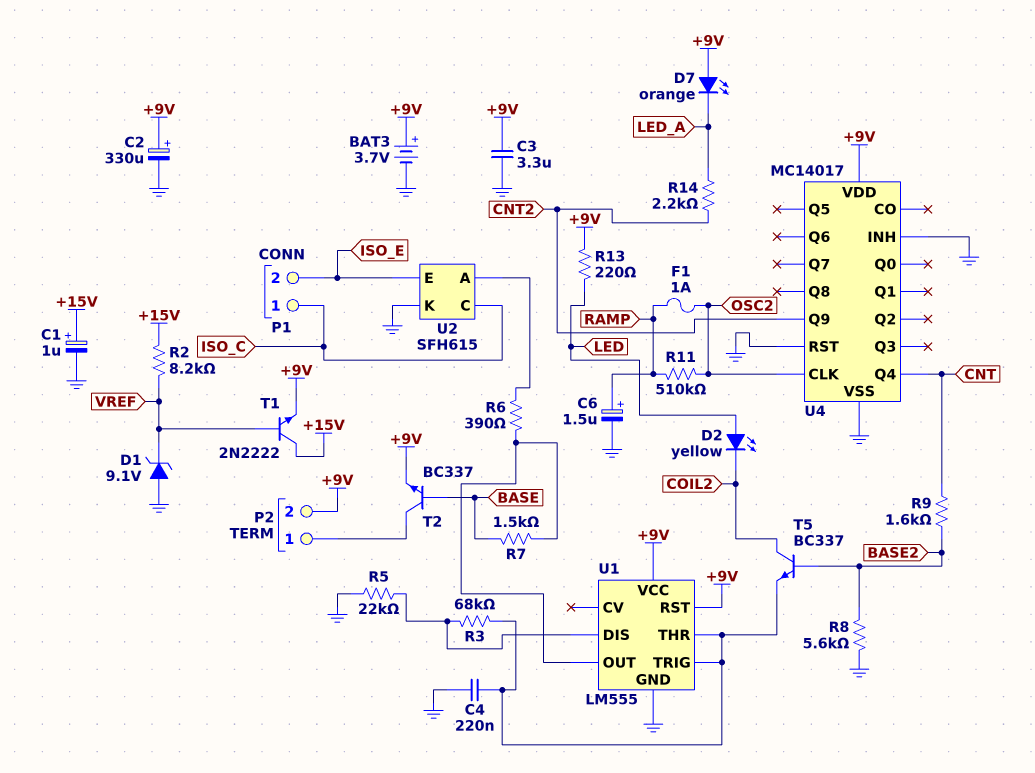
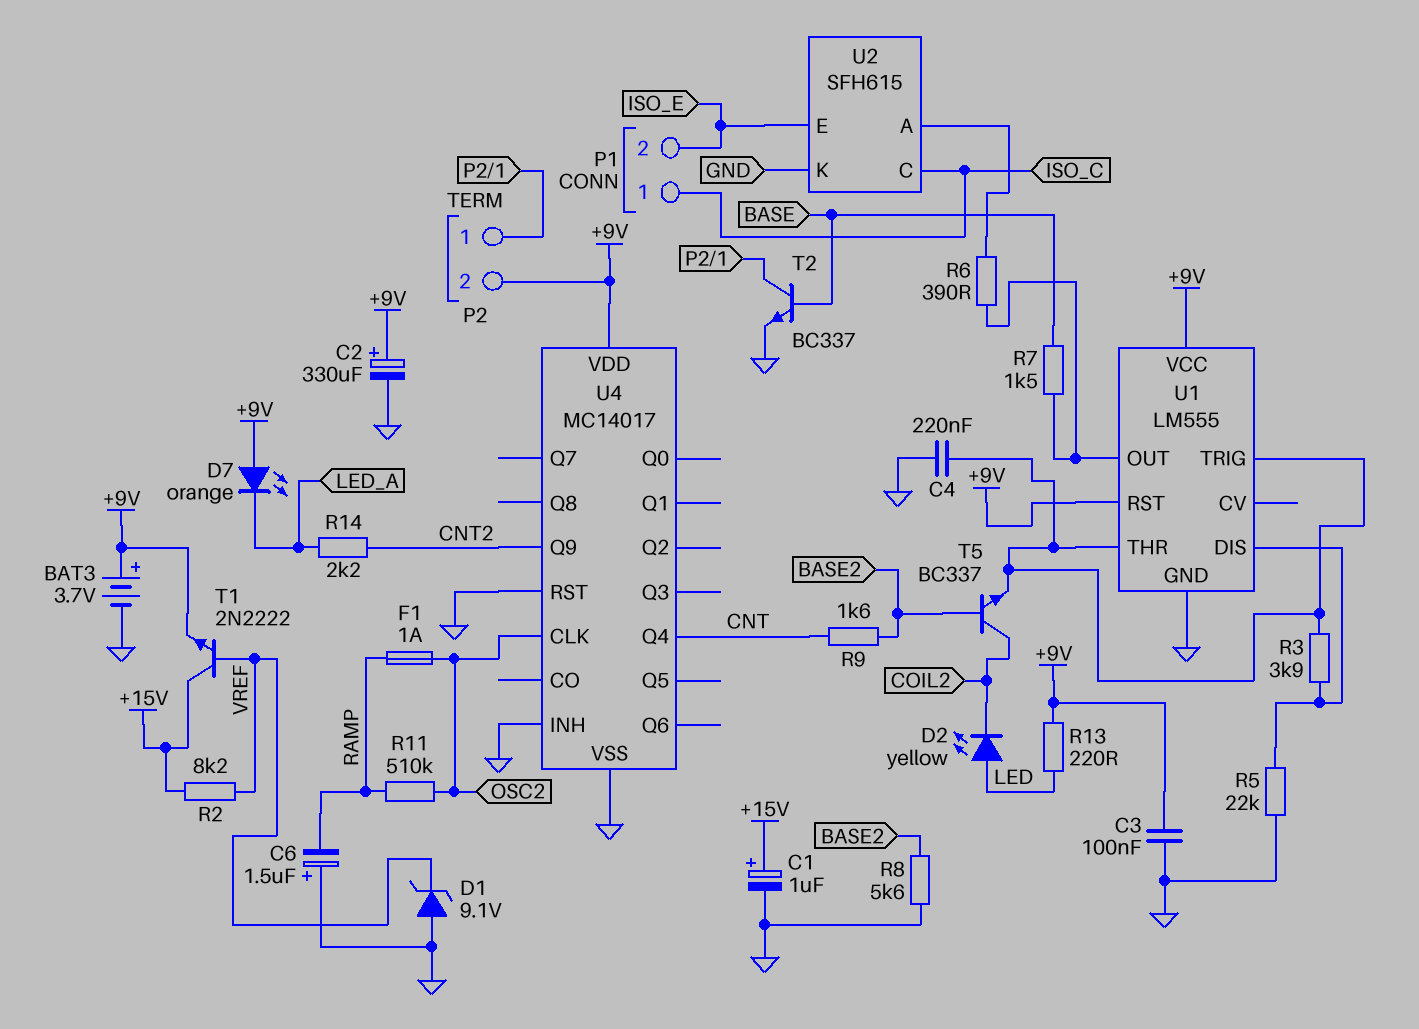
C3: 3.3uF (+9V, GND) -> 100nF (+9V, GND)
C6: 1.5uF (plus RAMP, minus GND) -> 1.5uF (plus GND, minus RAMP)
R3: 68k (U1/DIS, U1/THR) -> 3.9k (U1/DIS, U1/THR)
T2: NPN BC337 (B BASE, C P2/1, E +9V) -> NPN BC337 (B BASE, C P2/1, E GND)

